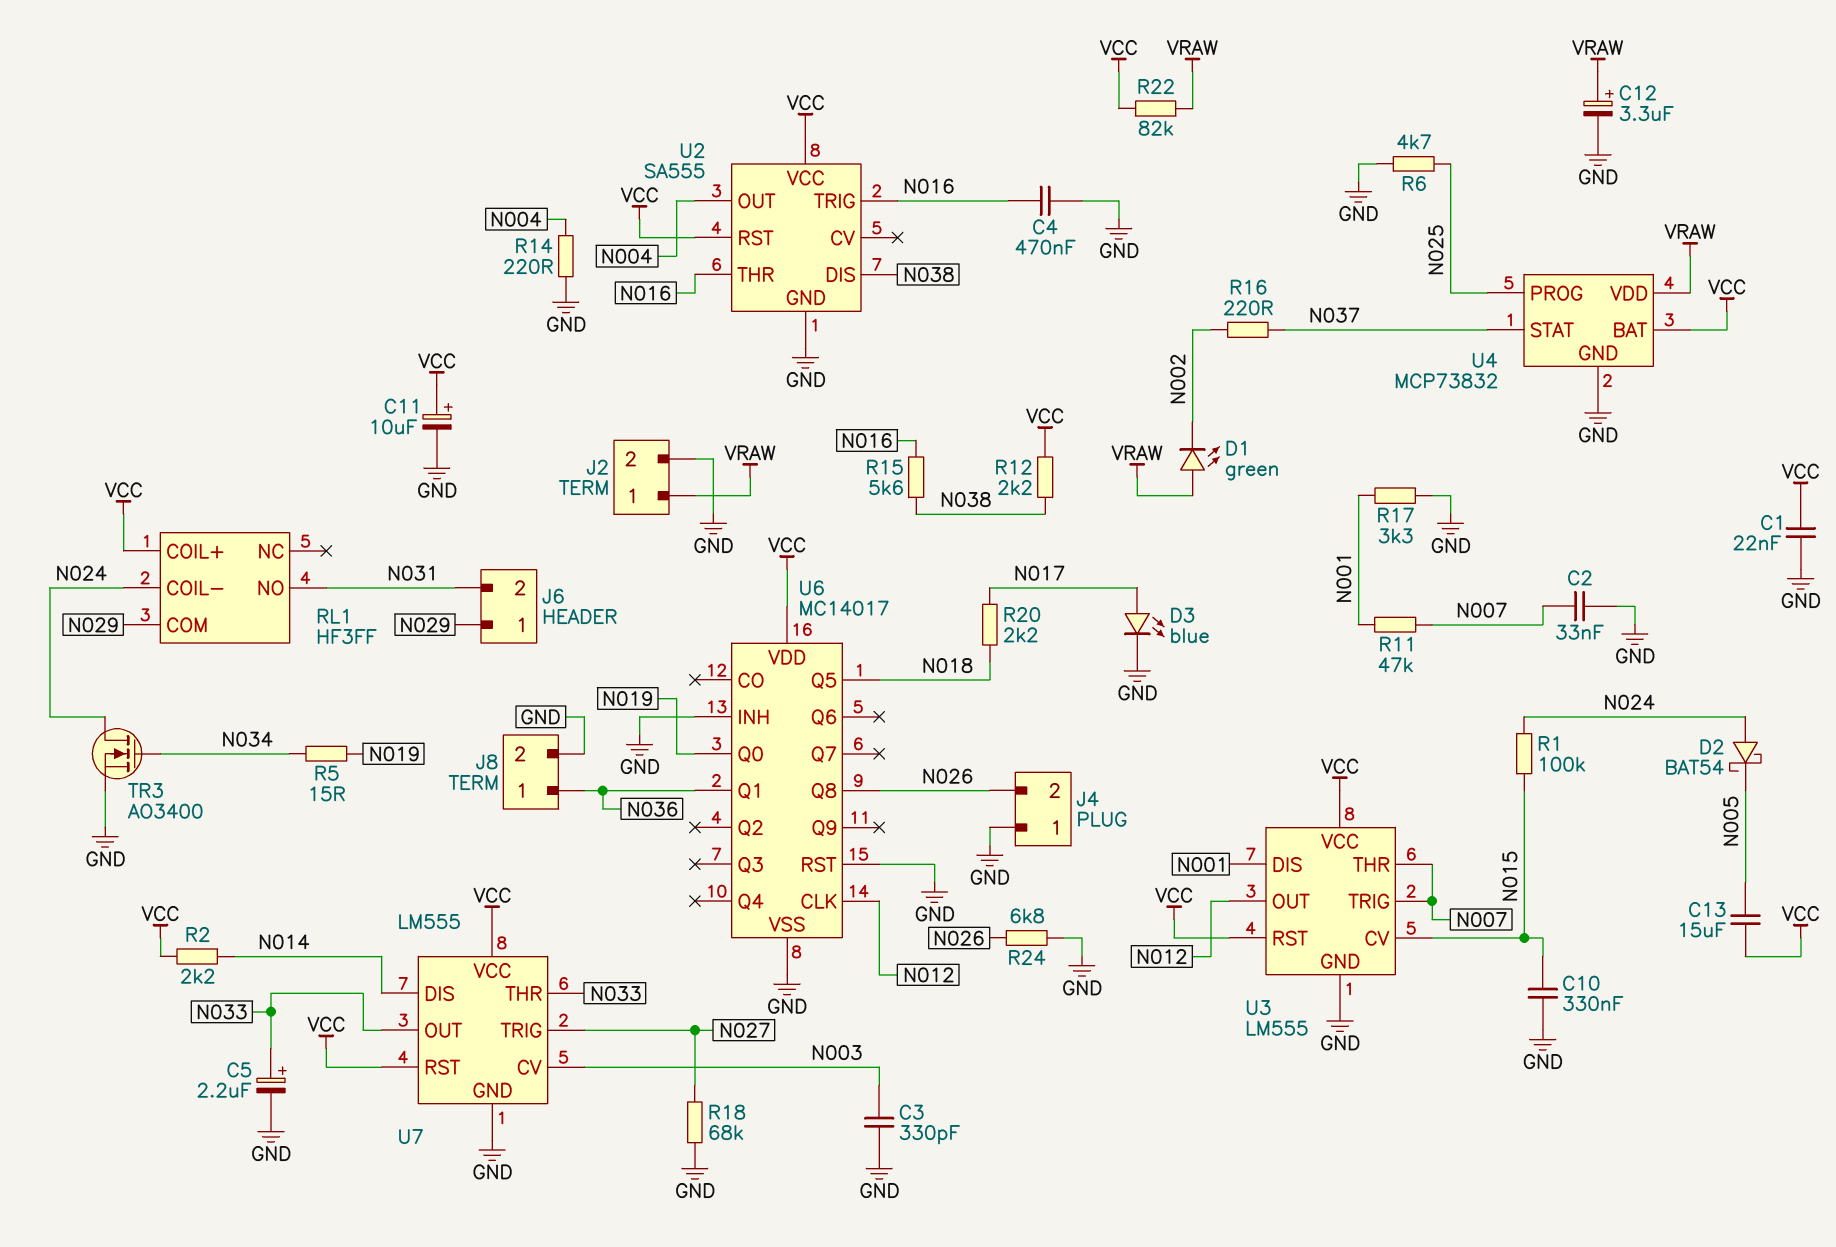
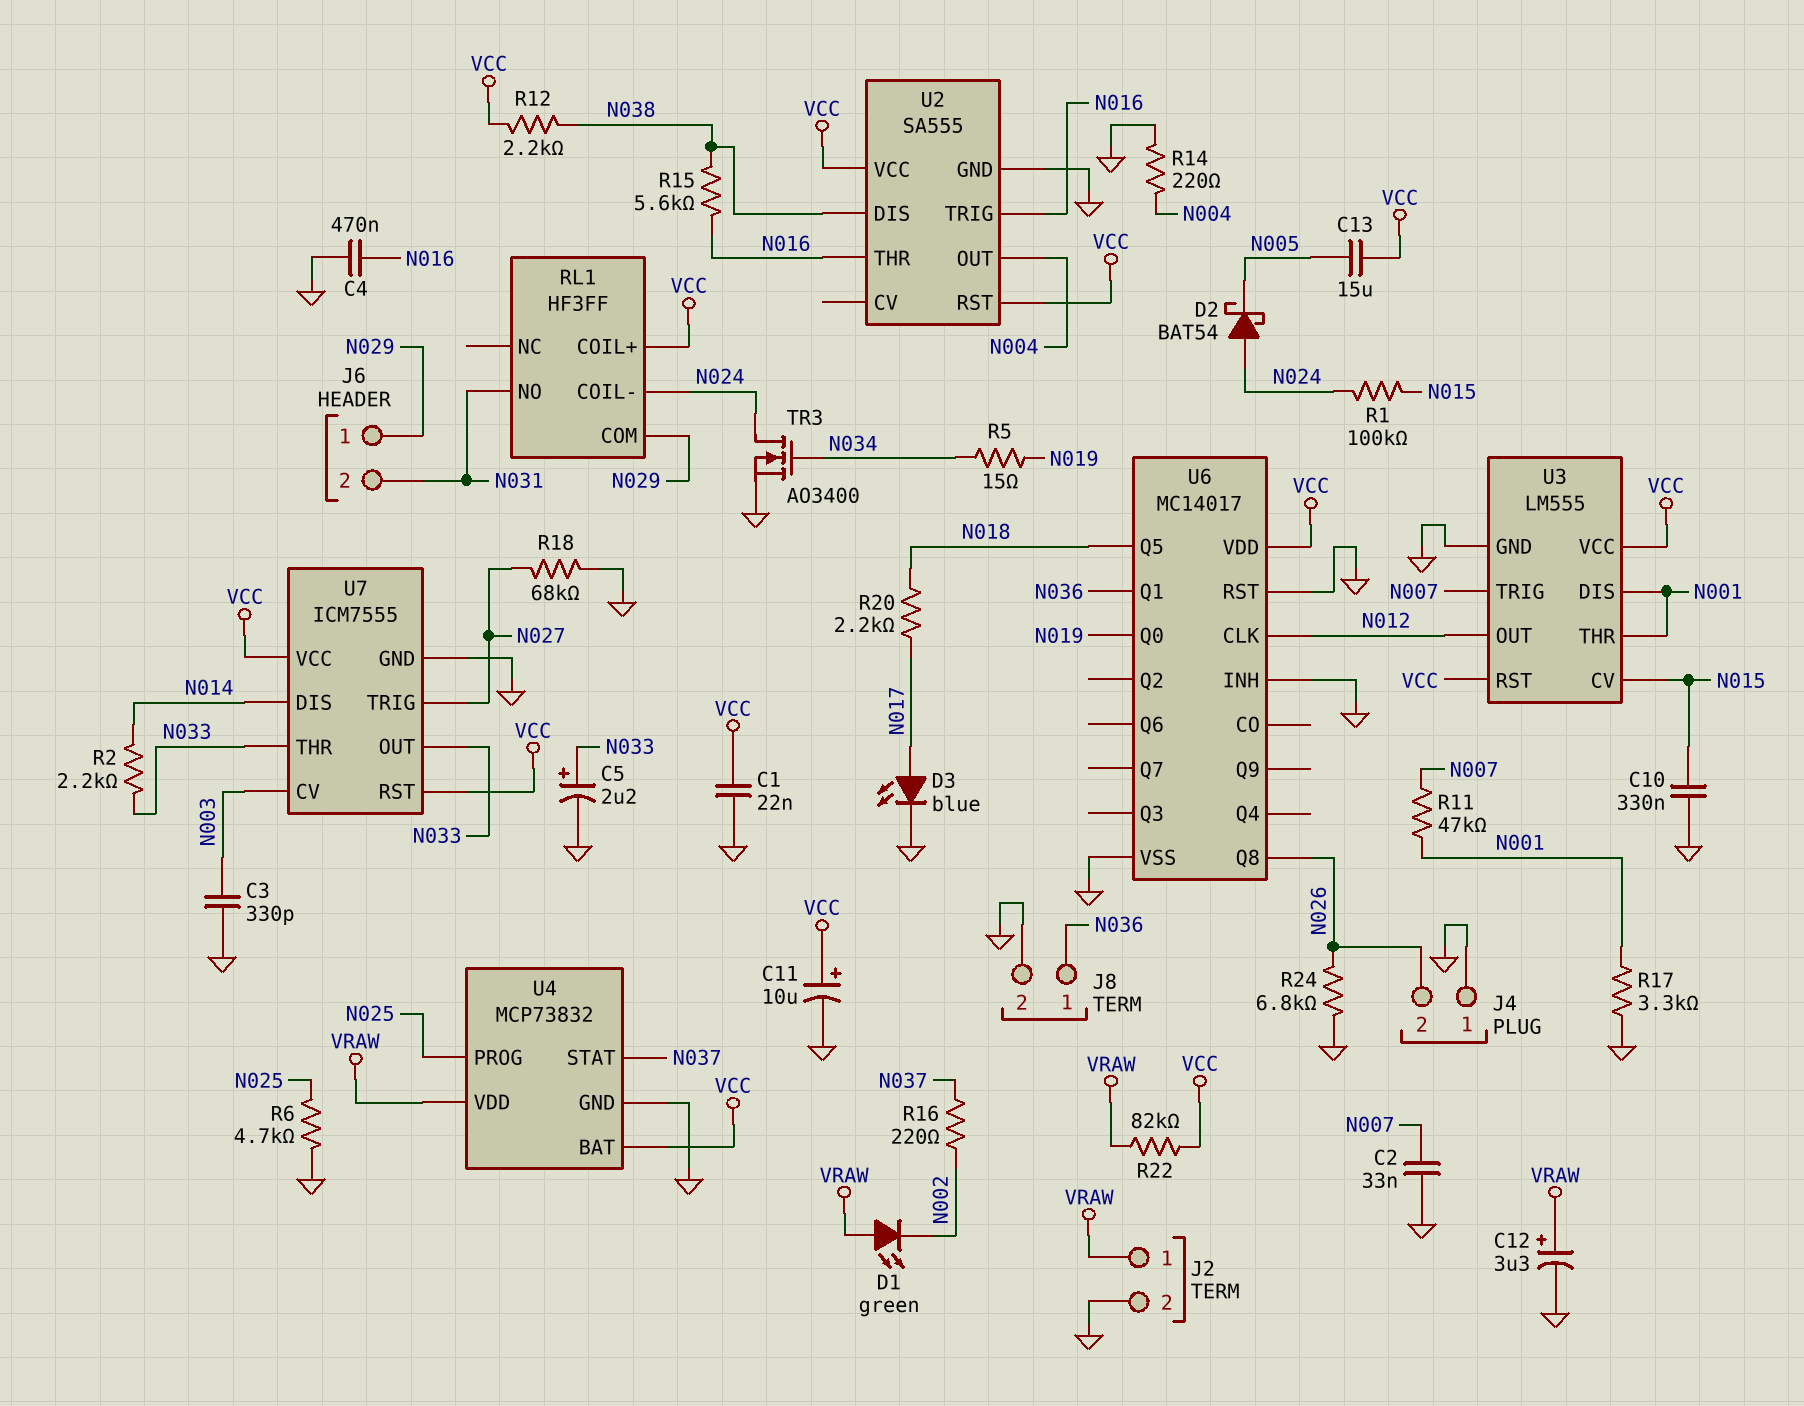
R2: 2.2k (N014, VCC) -> 2.2k (N014, N033)
U3 pin THR: N007 -> N001
U7: LM555 -> ICM7555

